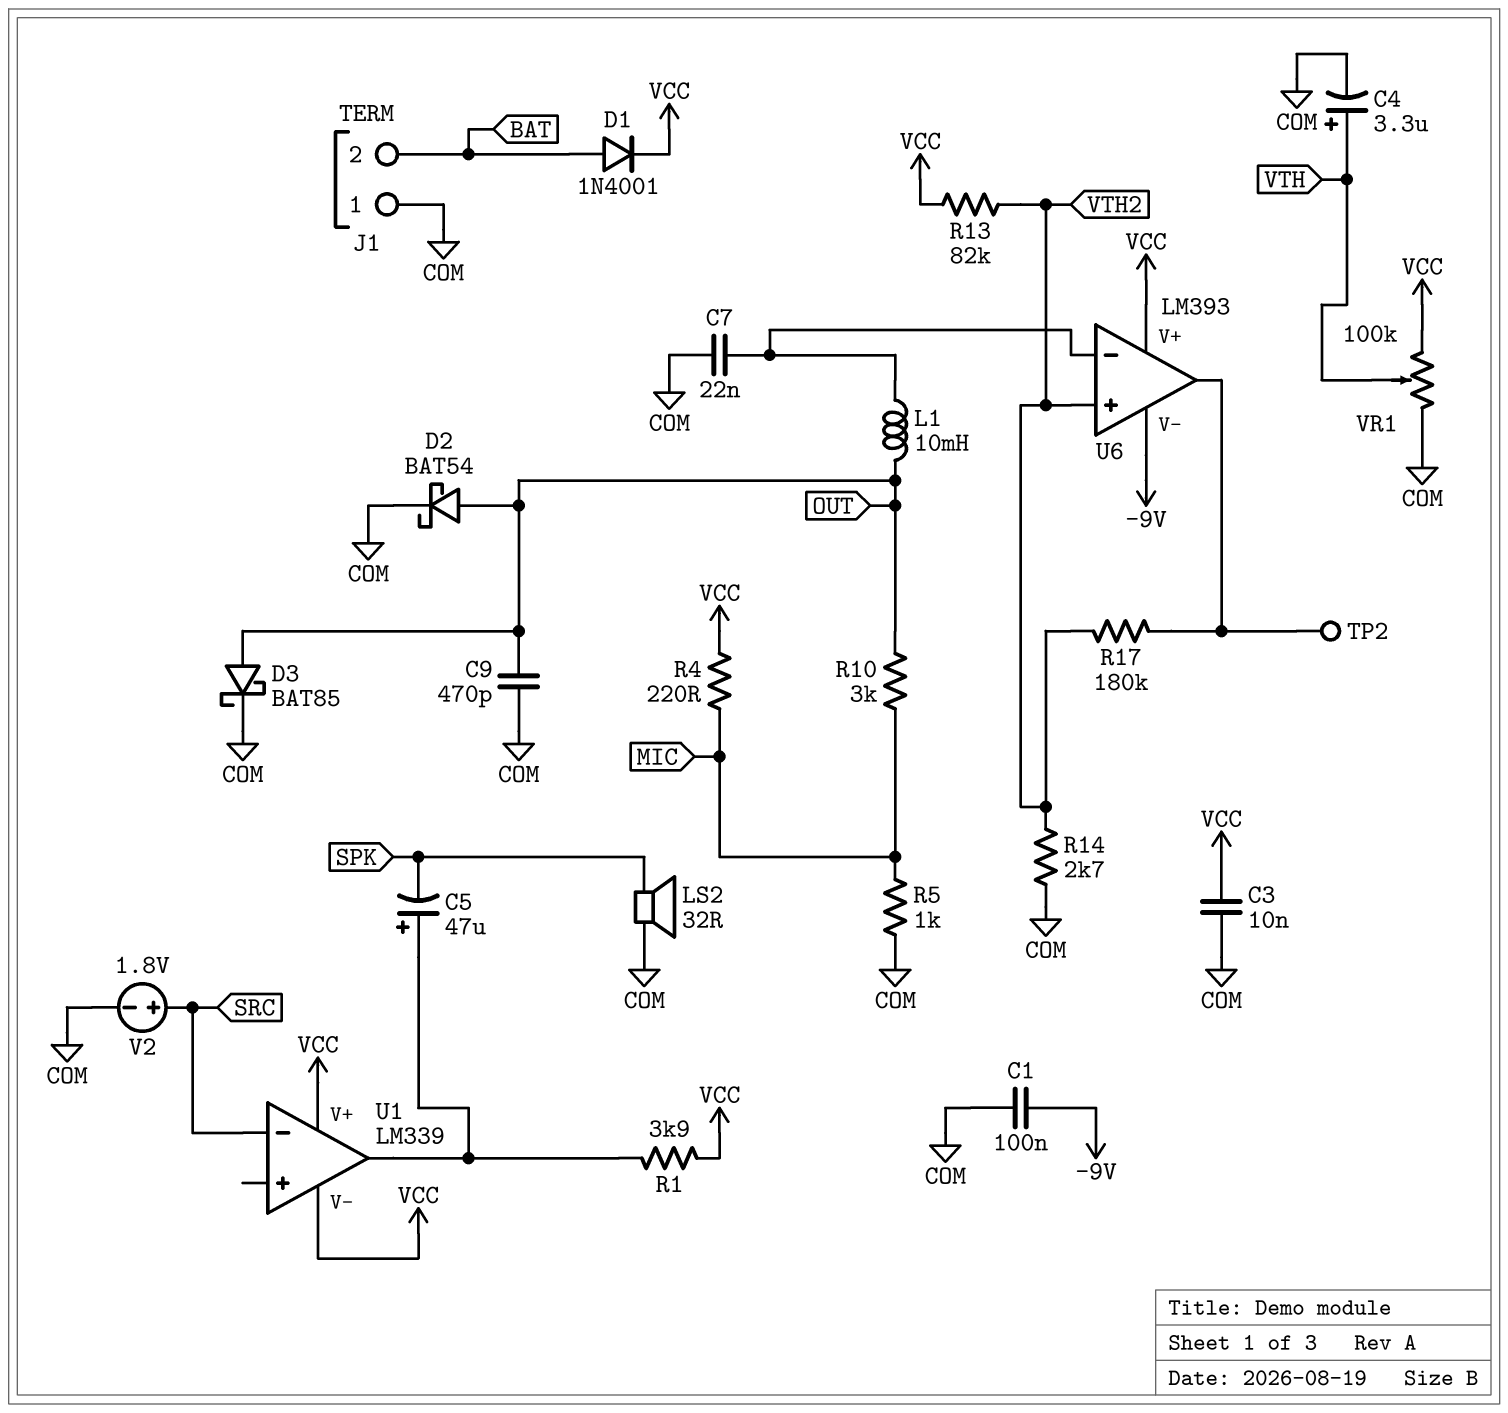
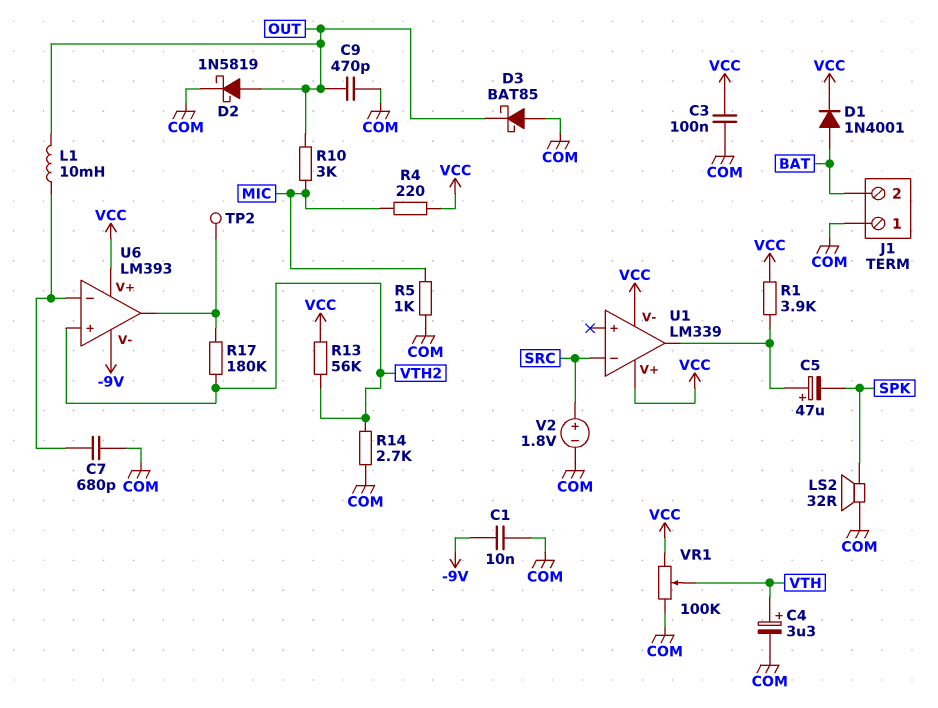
C1: 100nF (-9V, COM) -> 10nF (-9V, COM)
C3: 10nF (COM, VCC) -> 100nF (COM, VCC)
C7: 22nF (COM, U6/in-) -> 680pF (COM, U6/in-)
D2: schottky BAT54 (A OUT, K COM) -> schottky 1N5819 (A OUT, K COM)
D3: schottky BAT85 (A OUT, K COM) -> schottky BAT85 (A COM, K OUT)
R13: 82k (VCC, VTH2) -> 56k (VCC, VTH2)

